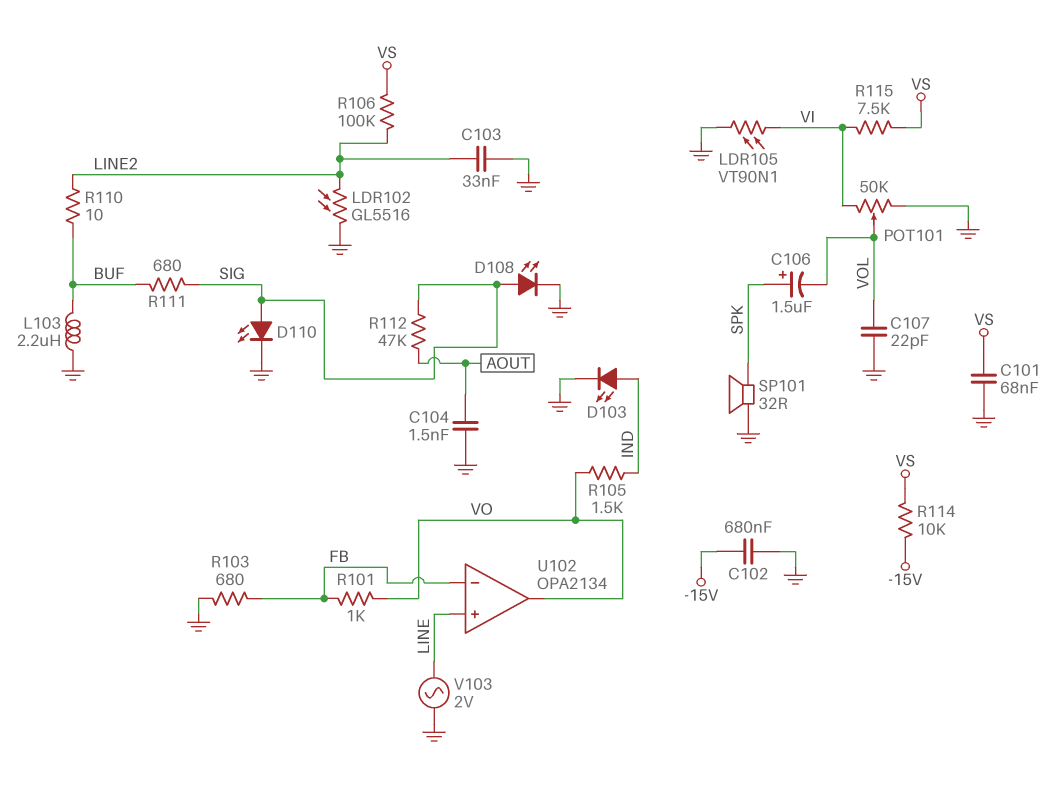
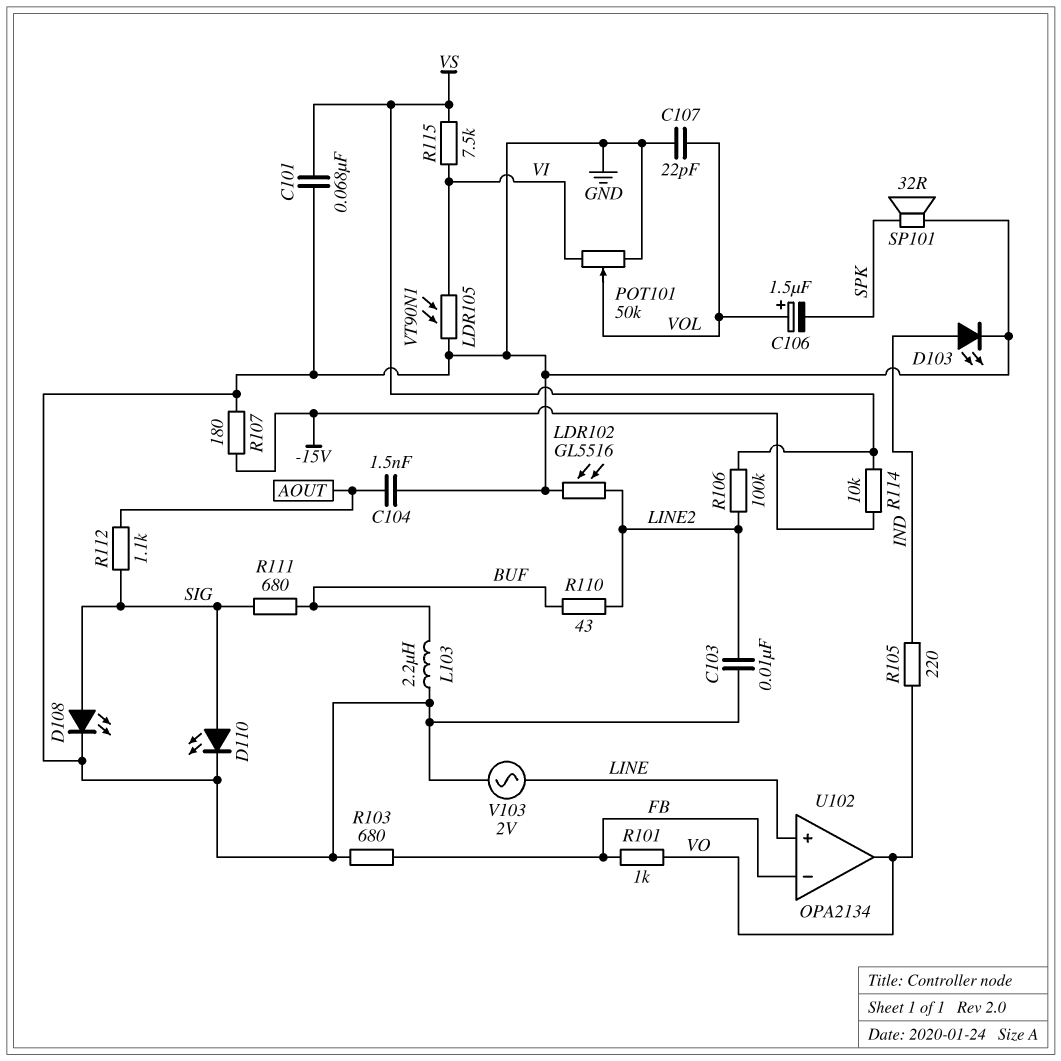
C102: 680nF (-15V, GND) -> none
C103: 33nF (GND, LINE2) -> 10nF (GND, LINE2)
C106: 1.5uF (plus SPK, minus VOL) -> 1.5uF (plus VOL, minus SPK)
R105: 1.5k (IND, VO) -> 220 (IND, VO)
R107: none -> 180 (-15V, GND)
R110: 10 (BUF, LINE2) -> 43 (BUF, LINE2)
R112: 47k (AOUT, SIG) -> 1.1k (AOUT, SIG)

